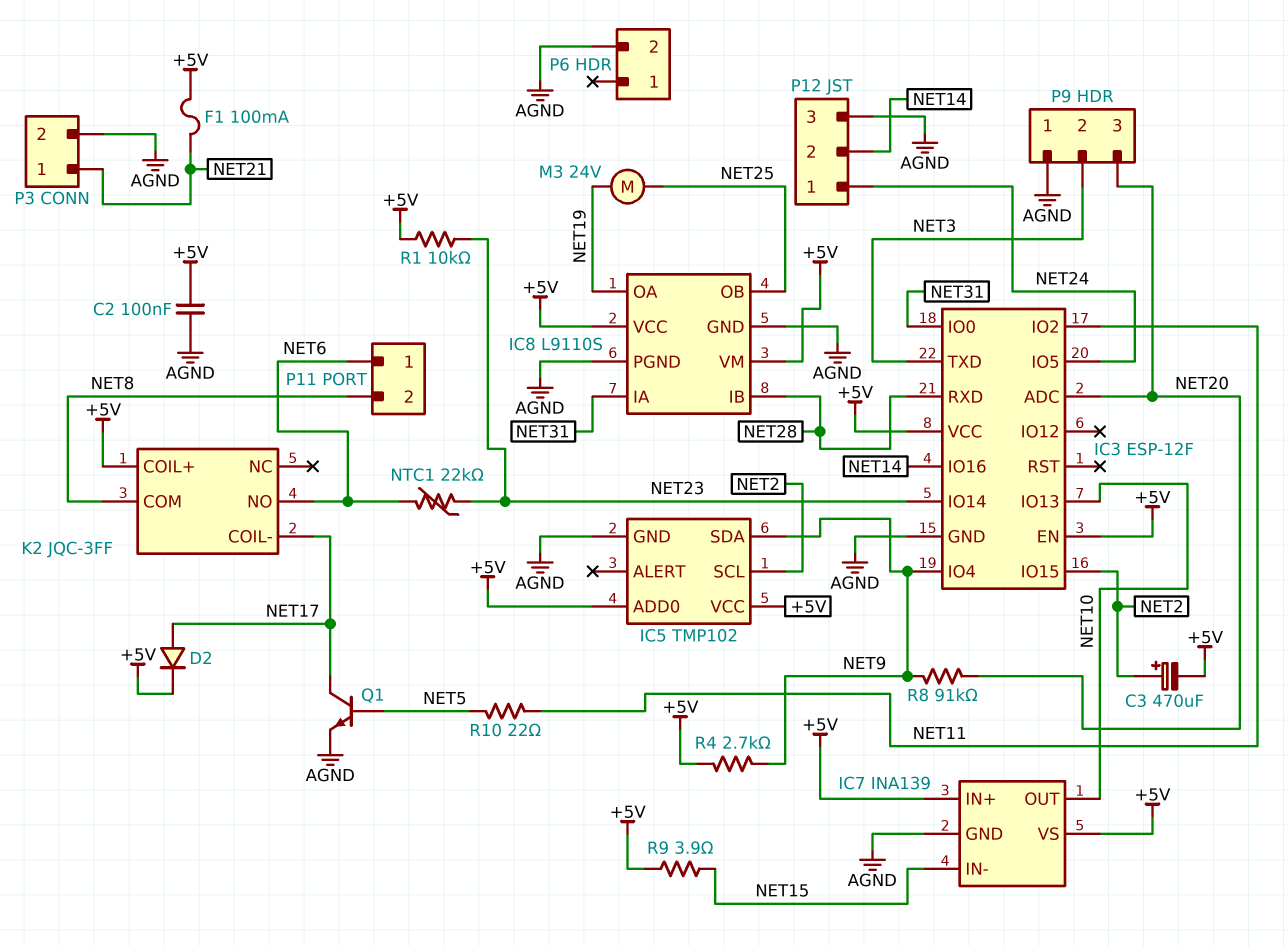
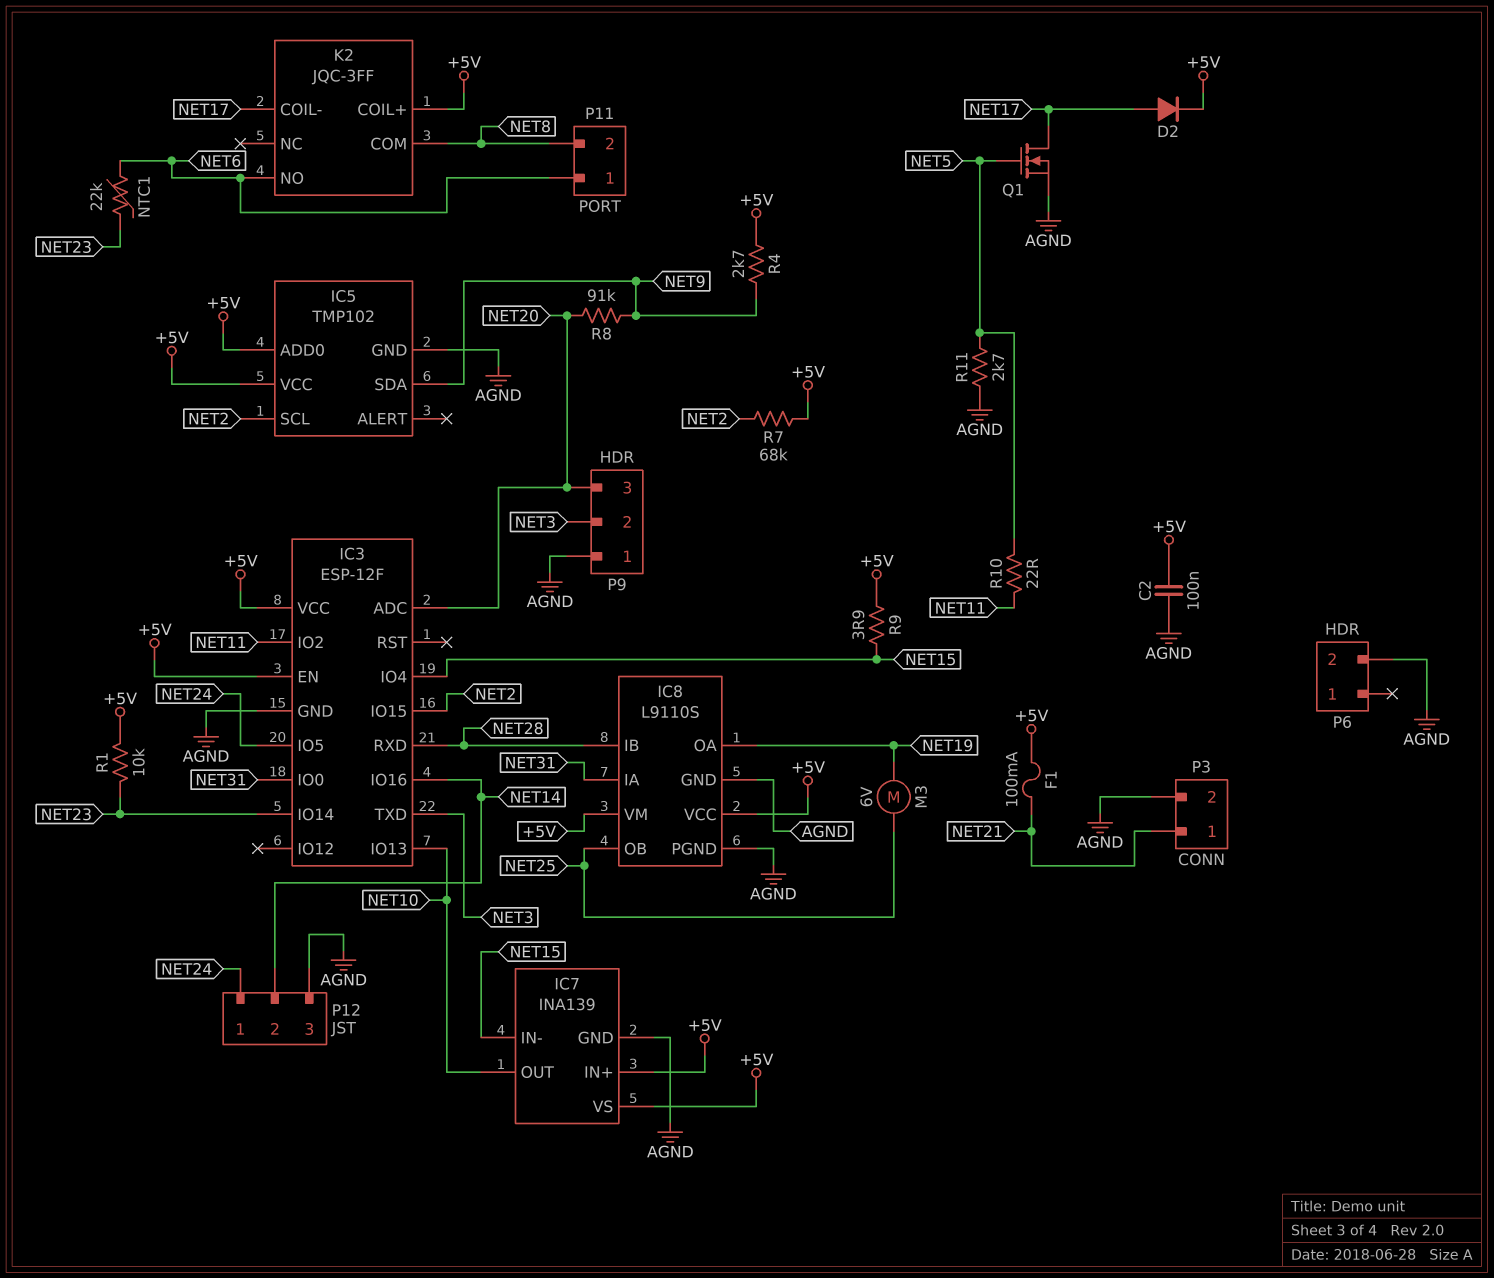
C3: 470uF (plus NET2, minus +5V) -> none
IC3 pin IO4: NET9 -> NET15
M3: motor 24V (NET19, NET25) -> motor 6V (NET19, NET25)
Q1: NPN (B NET5, C NET17, E AGND) -> NMOS (G NET5, D NET17, S AGND)
R7: none -> 68k (+5V, NET2)
R11: none -> 2.7k (AGND, NET5)

